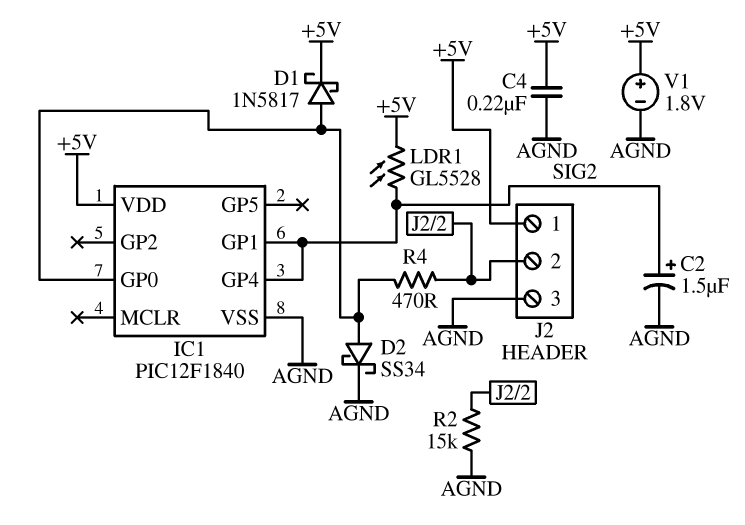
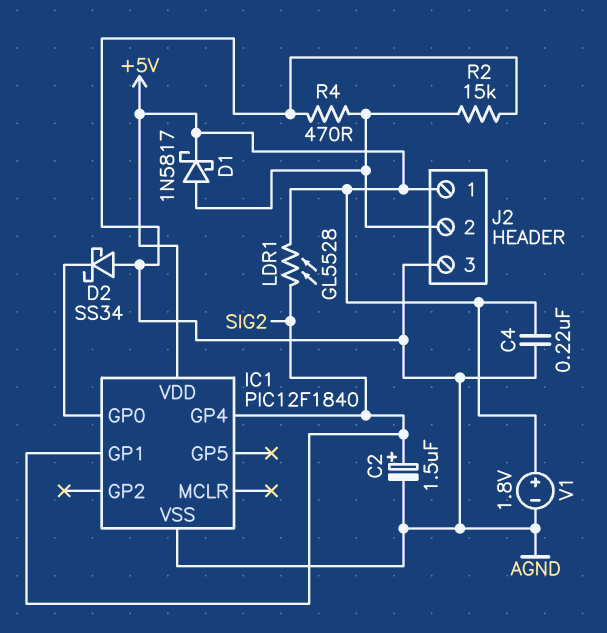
D1: schottky 1N5817 (A IC1/GP0, K +5V) -> schottky 1N5817 (A J2/2, K +5V)
D2: schottky SS34 (A IC1/GP0, K AGND) -> schottky SS34 (A AGND, K IC1/GP0)
R4: 470 (IC1/GP0, J2/2) -> 470 (AGND, J2/2)

